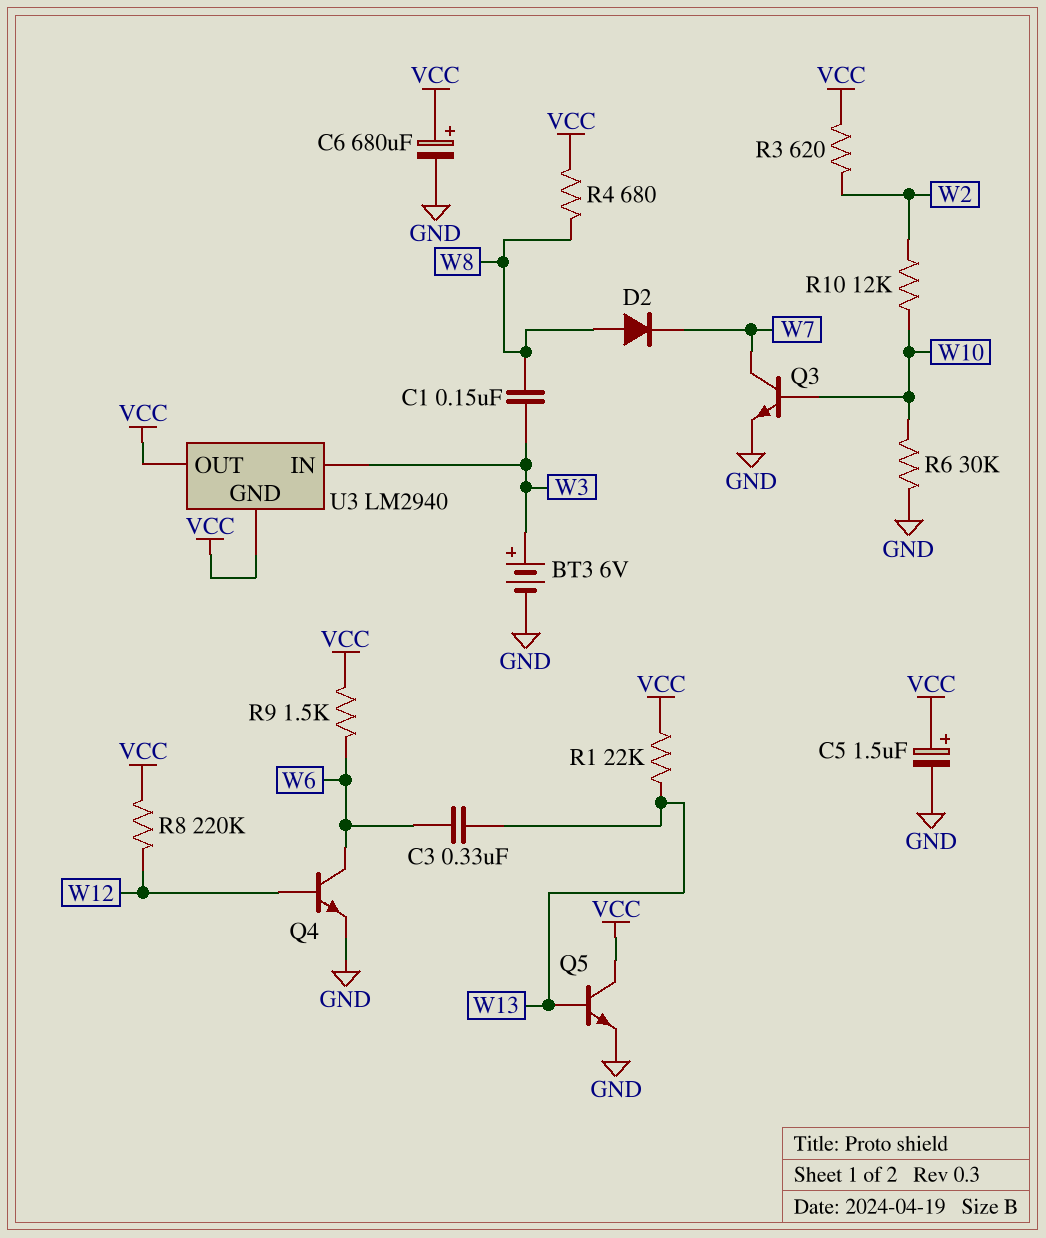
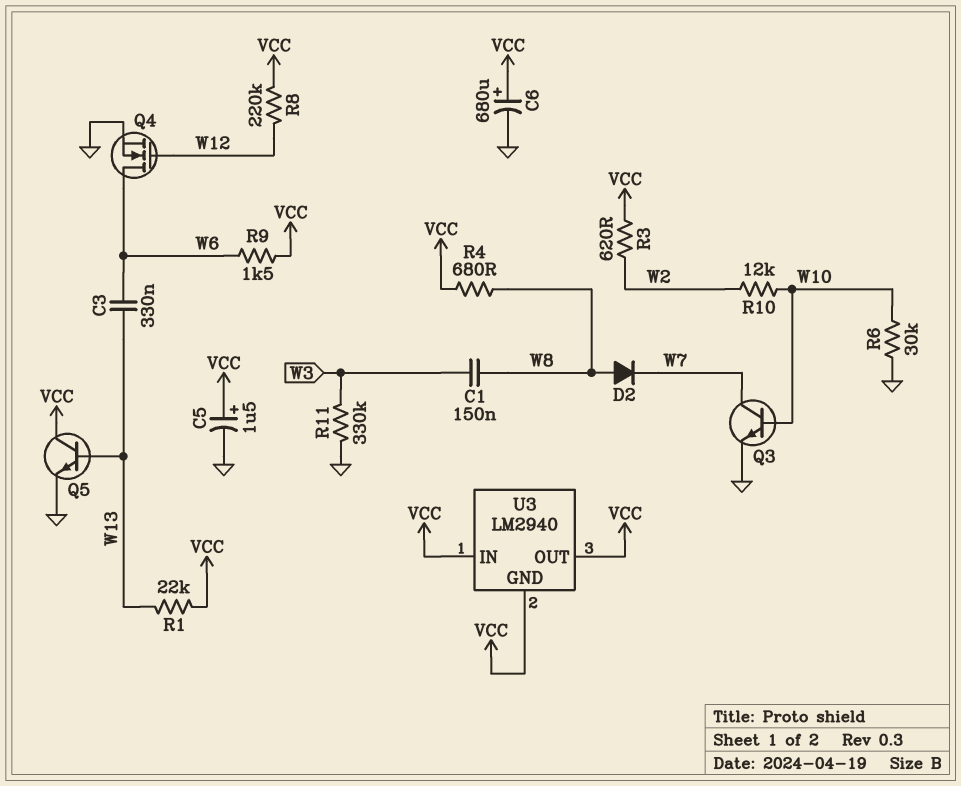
BT3: 6V (plus W3, minus GND) -> none
Q4: NPN (B W12, C W6, E GND) -> NMOS (G W12, D W6, S GND)
R11: none -> 330k (GND, W3)
U3 pin IN: W3 -> VCC

